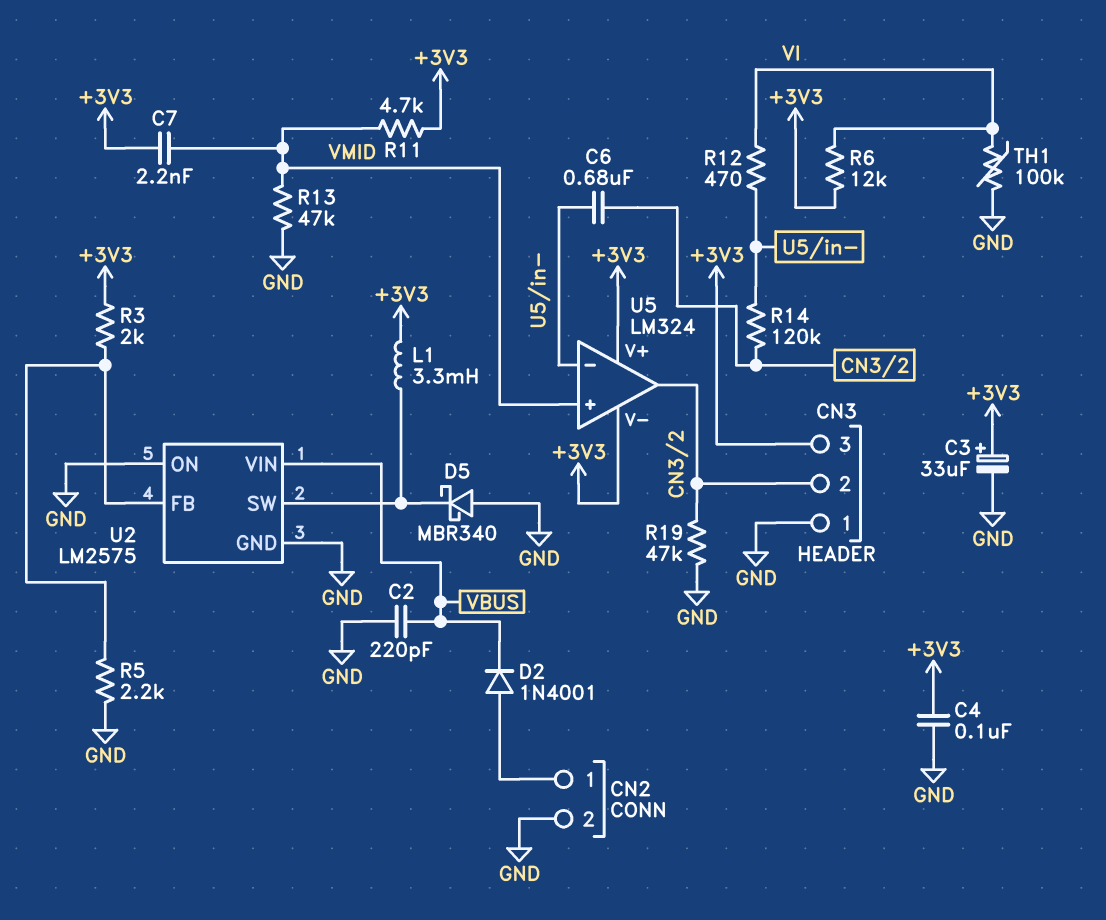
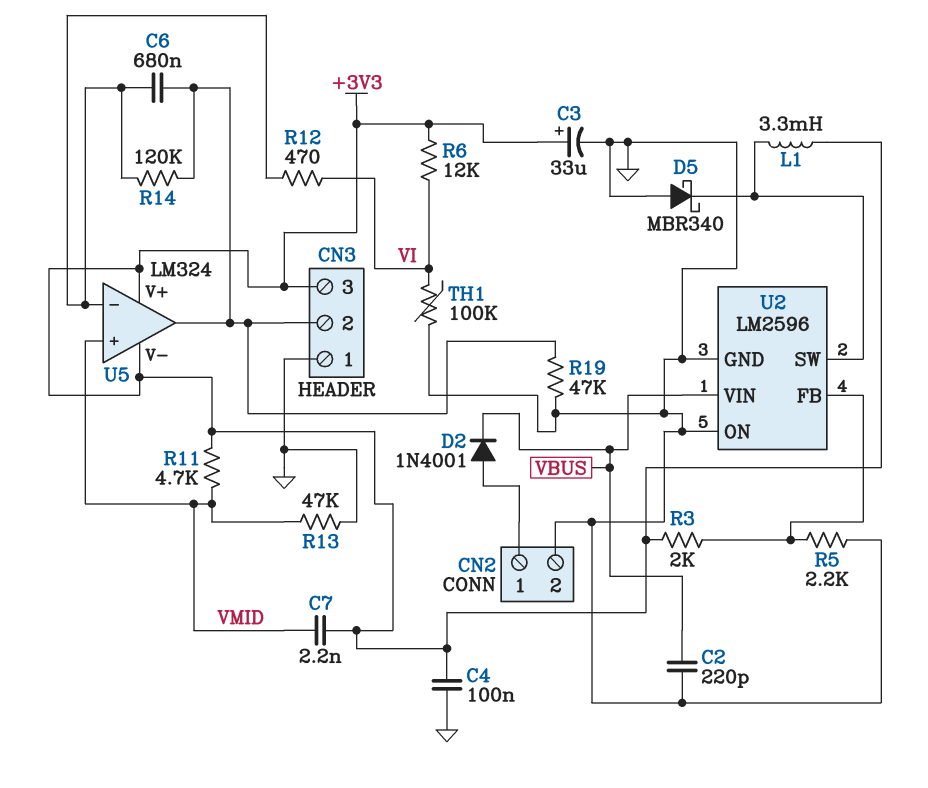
U2: LM2575 -> LM2596

